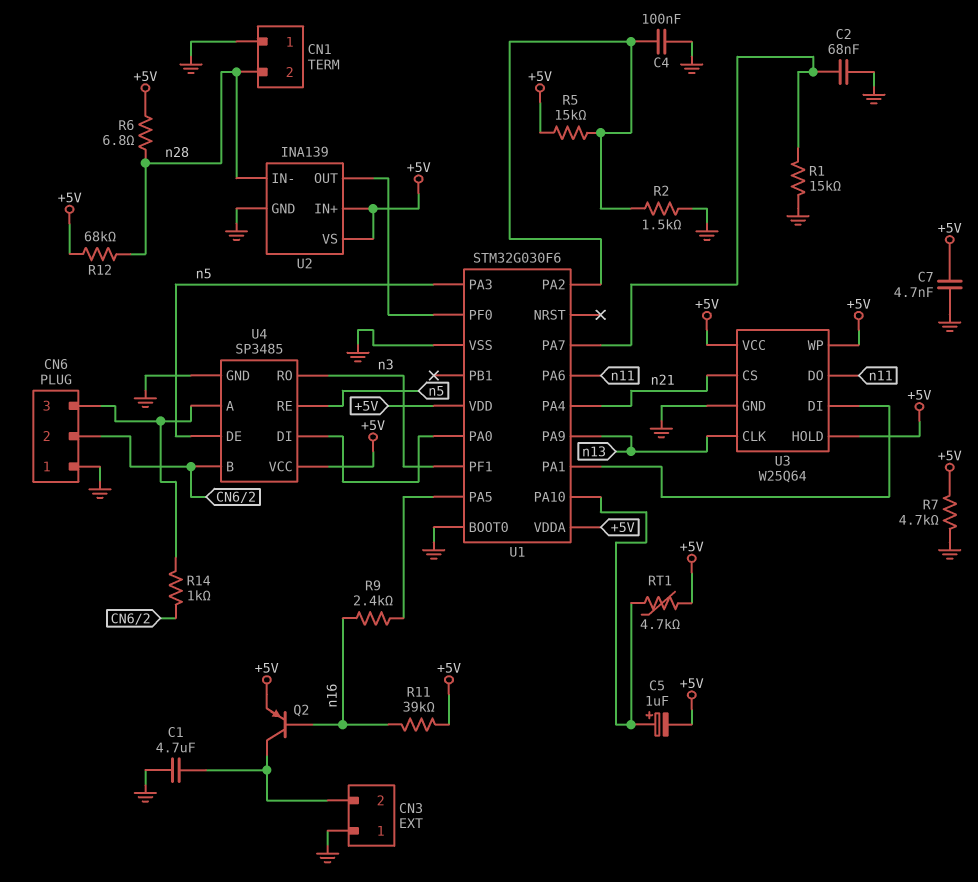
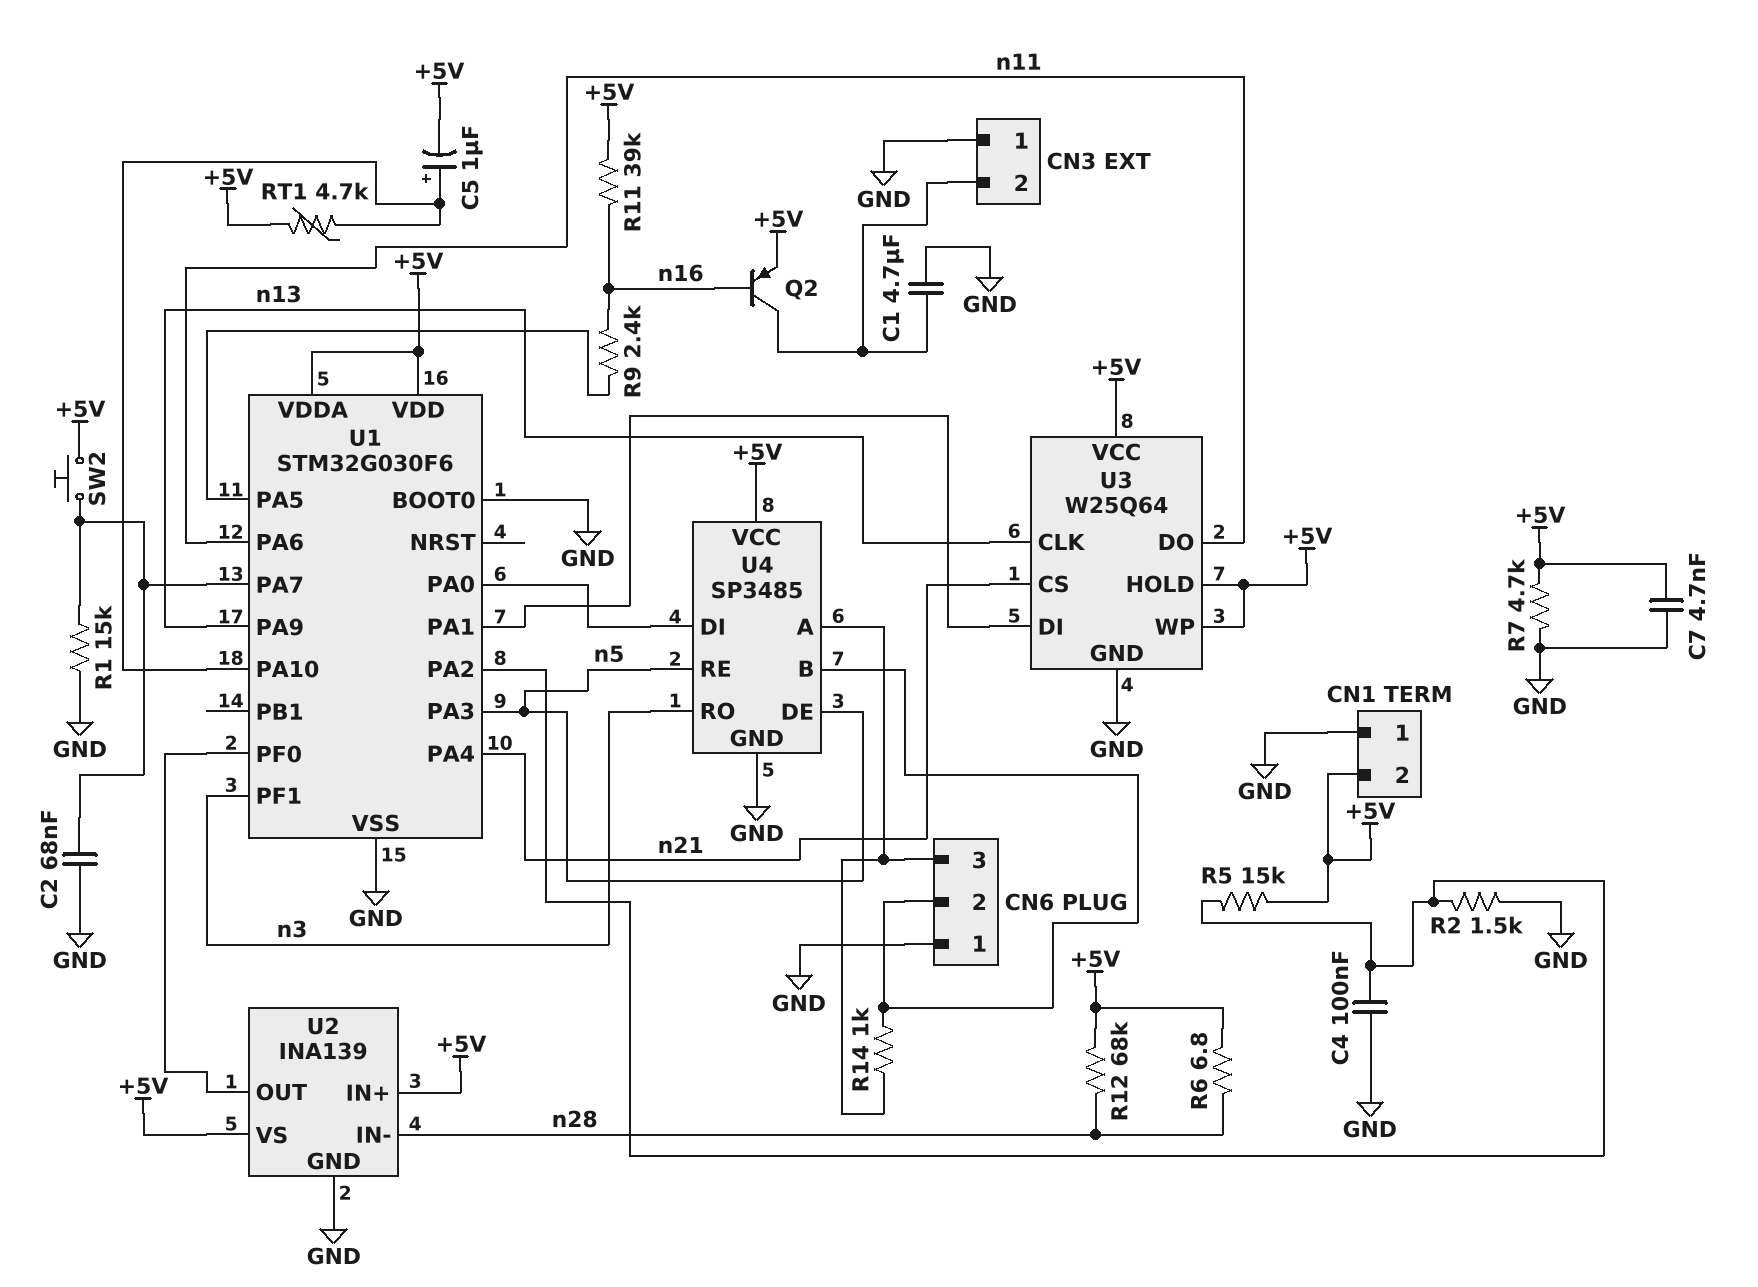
CN1 pin 2: n28 -> +5V
SW2: none -> button (+5V, U1/PA7)

